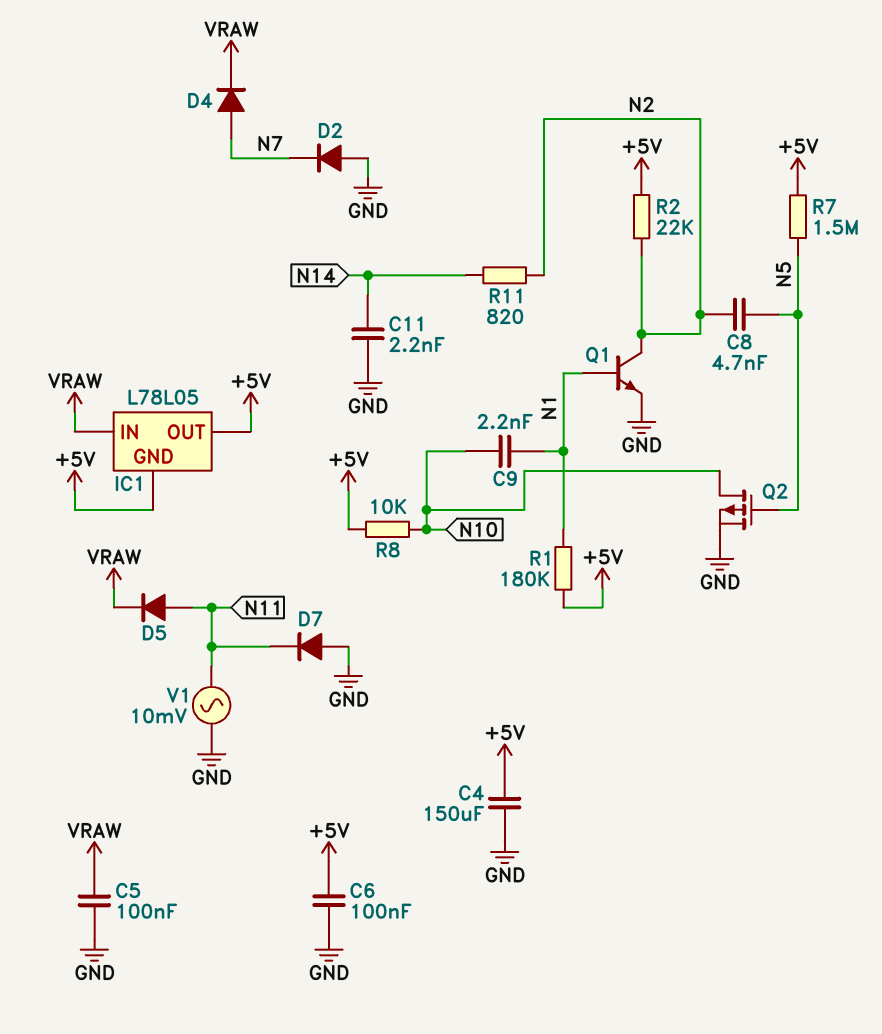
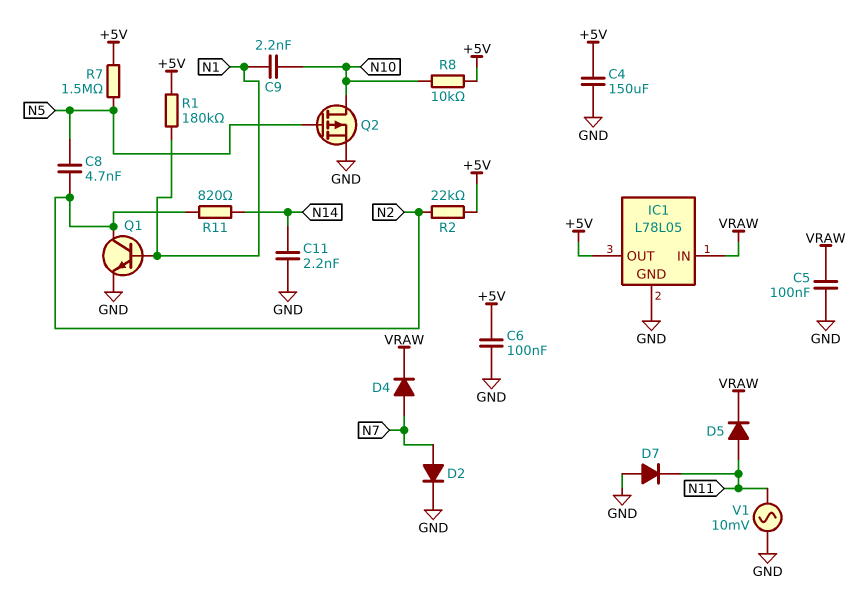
D2: diode (A GND, K N7) -> diode (A N7, K GND)
IC1 pin GND: +5V -> GND

